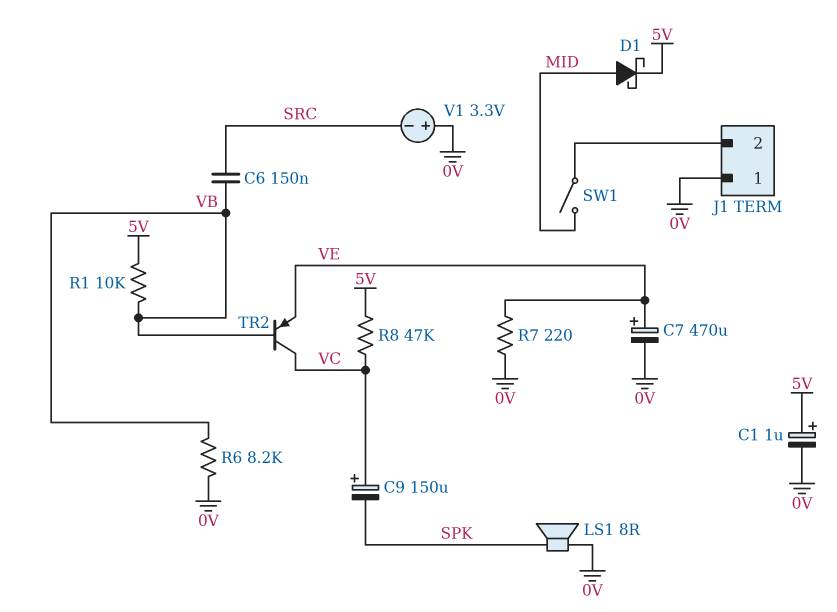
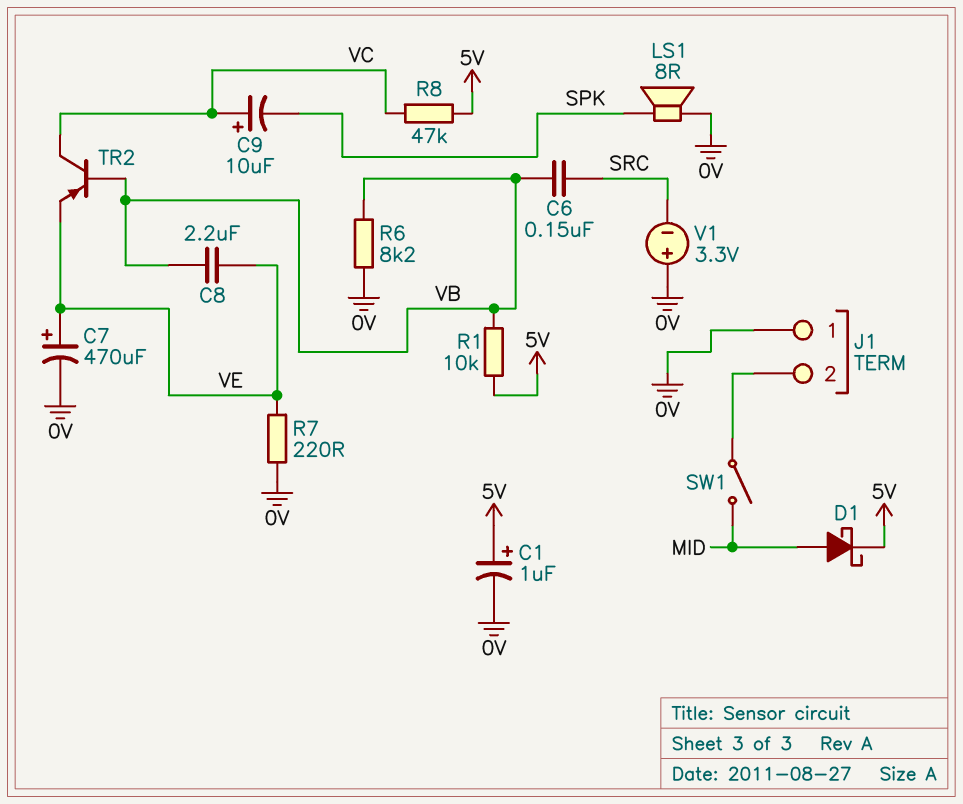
C8: none -> 2.2uF (VB, VE)
C9: 150uF (plus VC, minus SPK) -> 10uF (plus VC, minus SPK)

